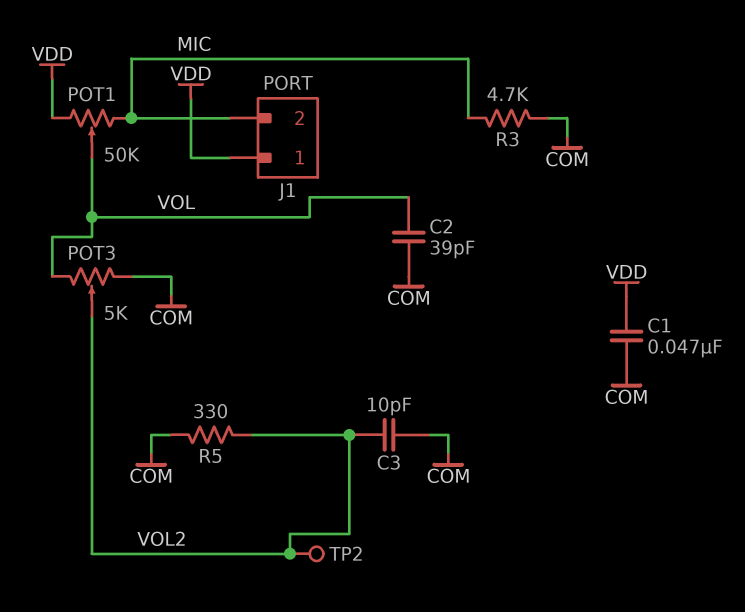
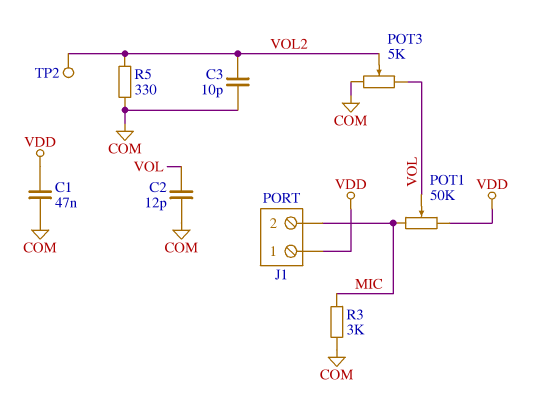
C2: 39pF (COM, VOL) -> 12pF (COM, VOL)
R3: 4.7k (COM, MIC) -> 3k (COM, MIC)

